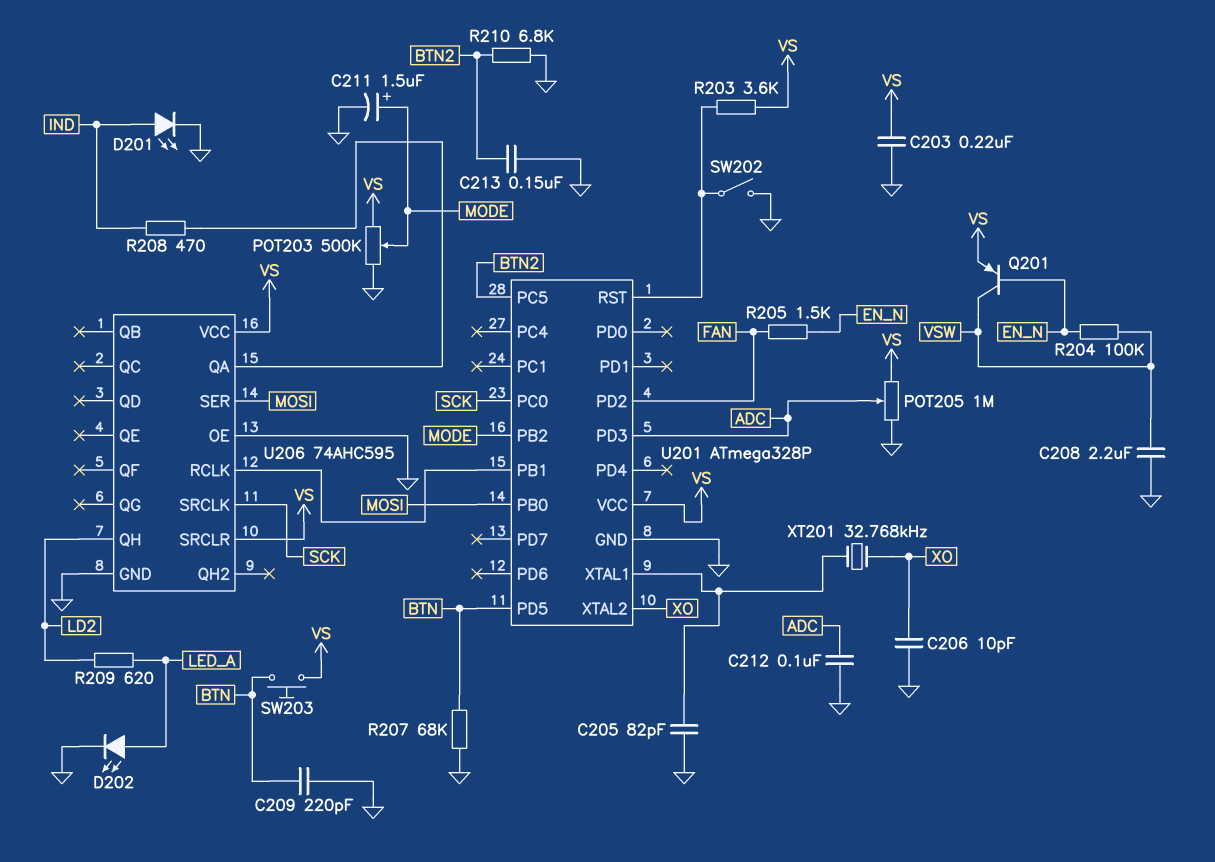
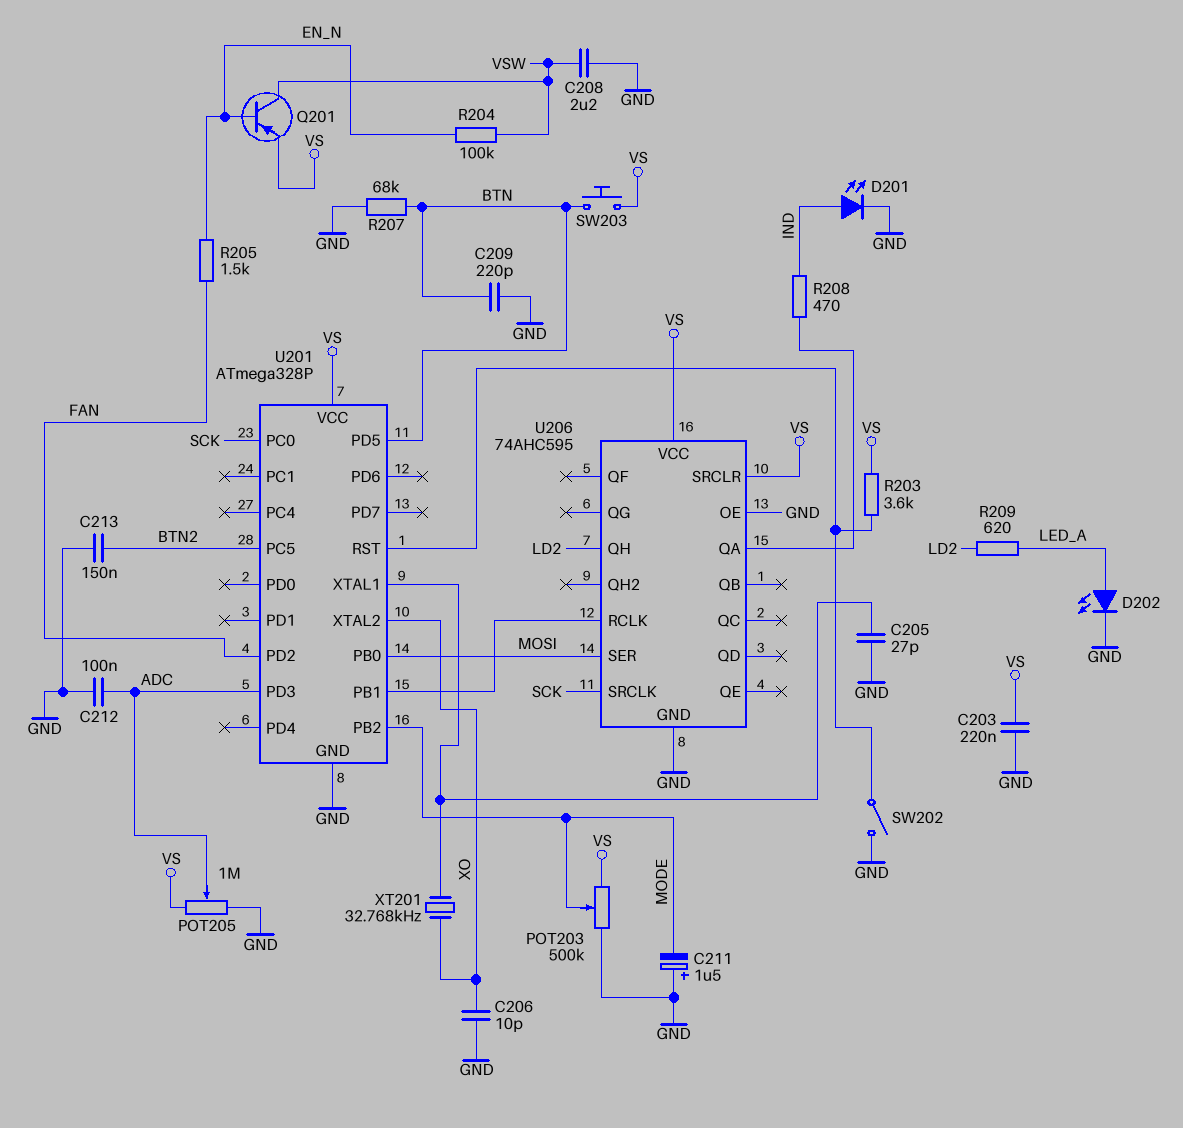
C205: 82pF (GND, U201/XTAL1) -> 27pF (GND, U201/XTAL1)
C211: 1.5uF (plus MODE, minus GND) -> 1.5uF (plus GND, minus MODE)
R210: 6.8k (BTN2, GND) -> none

